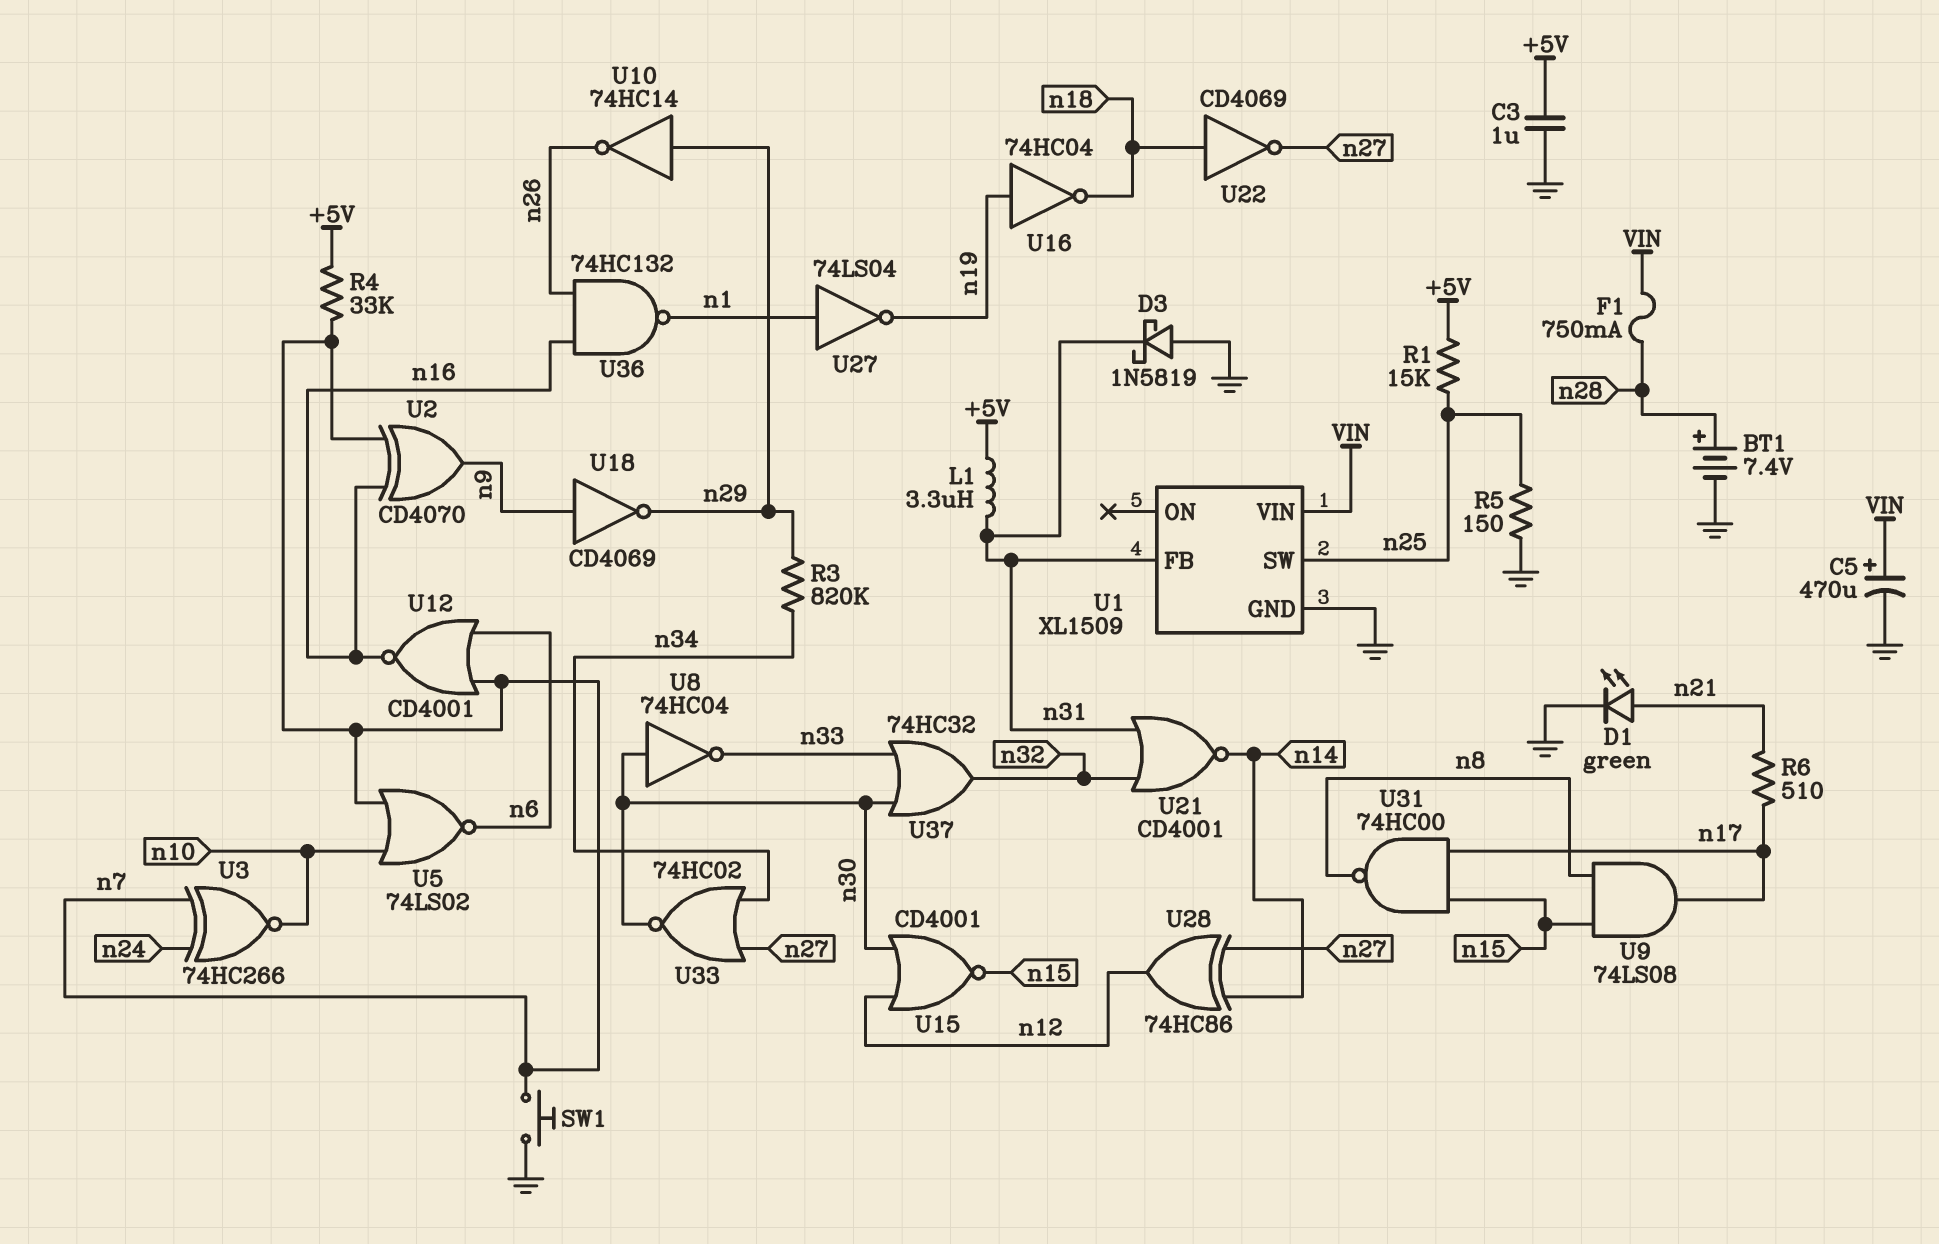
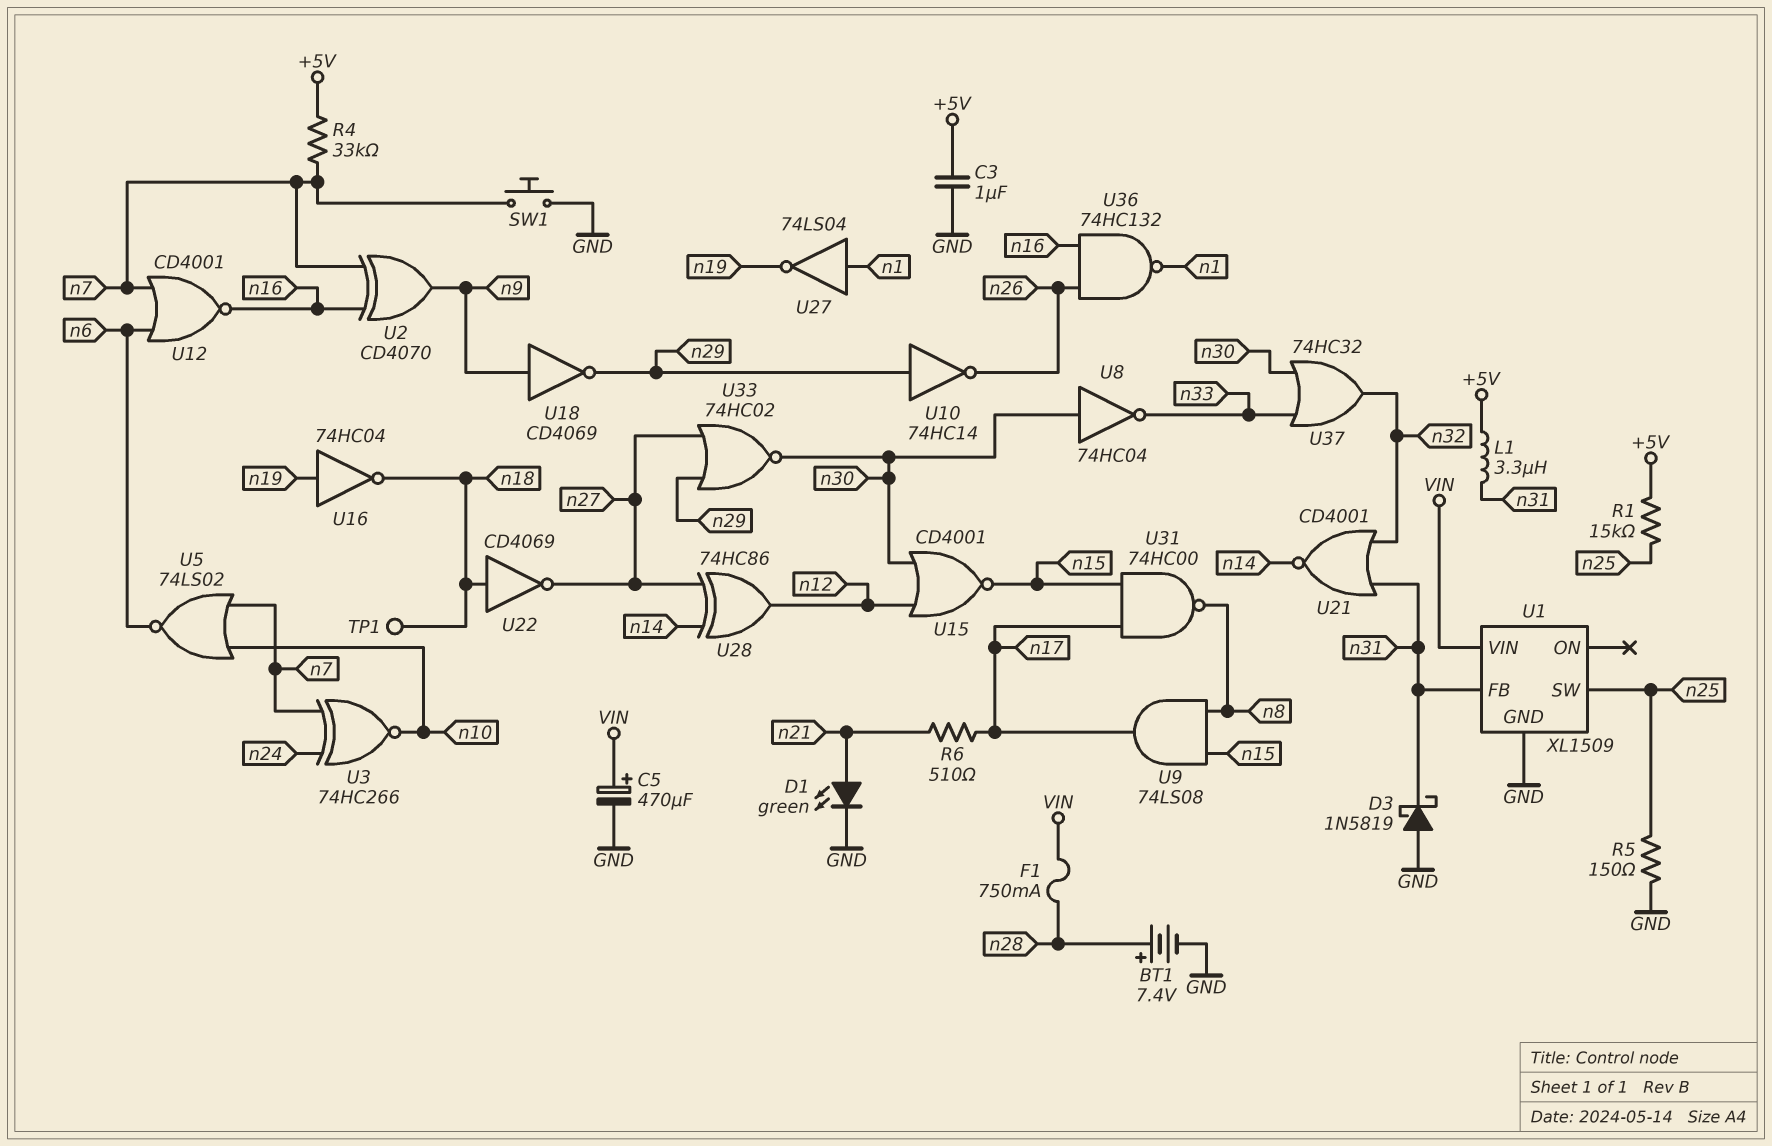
R3: 820k (n29, n34) -> none
TP1: none -> test point (n18)
U33: NOR 74HC02 (in n27, in n34, out n30) -> NOR 74HC02 (in n27, in n29, out n30)

